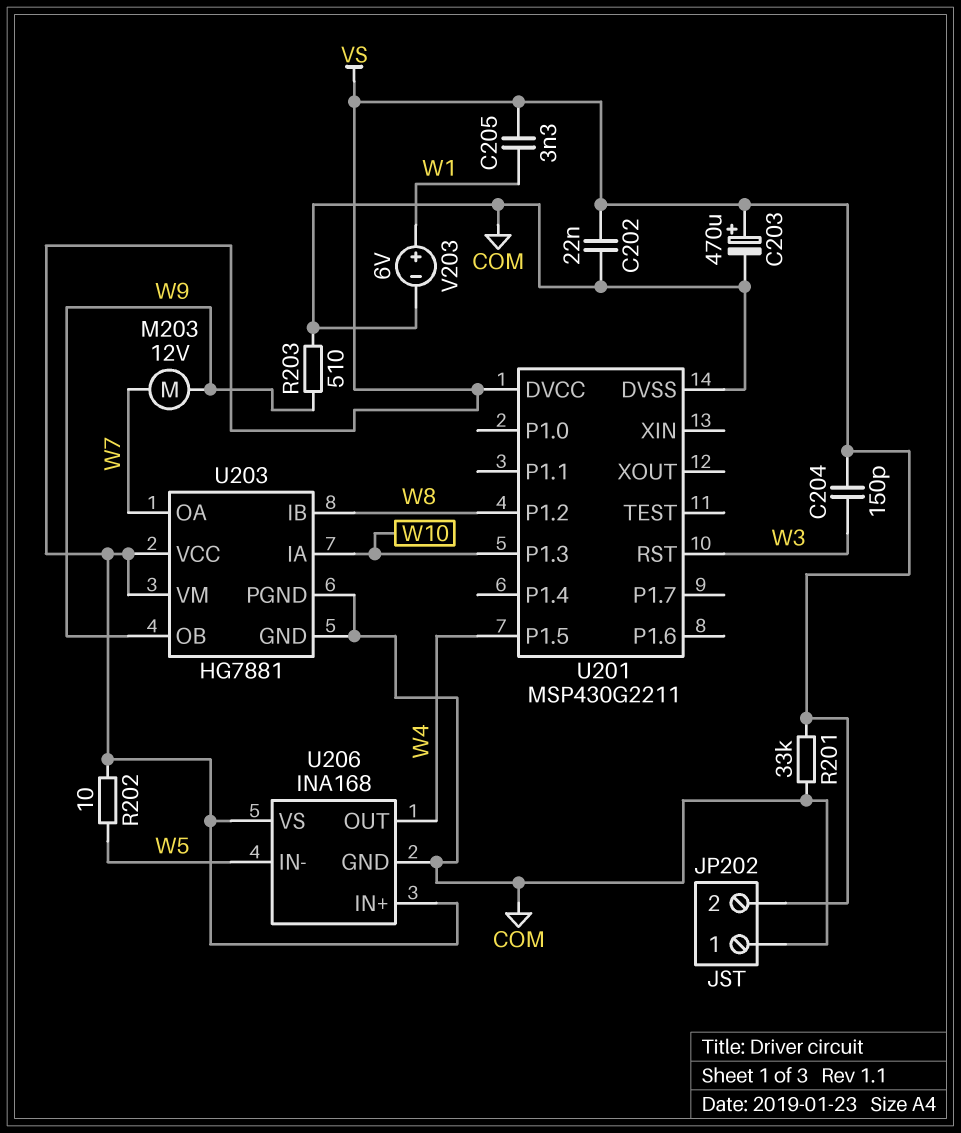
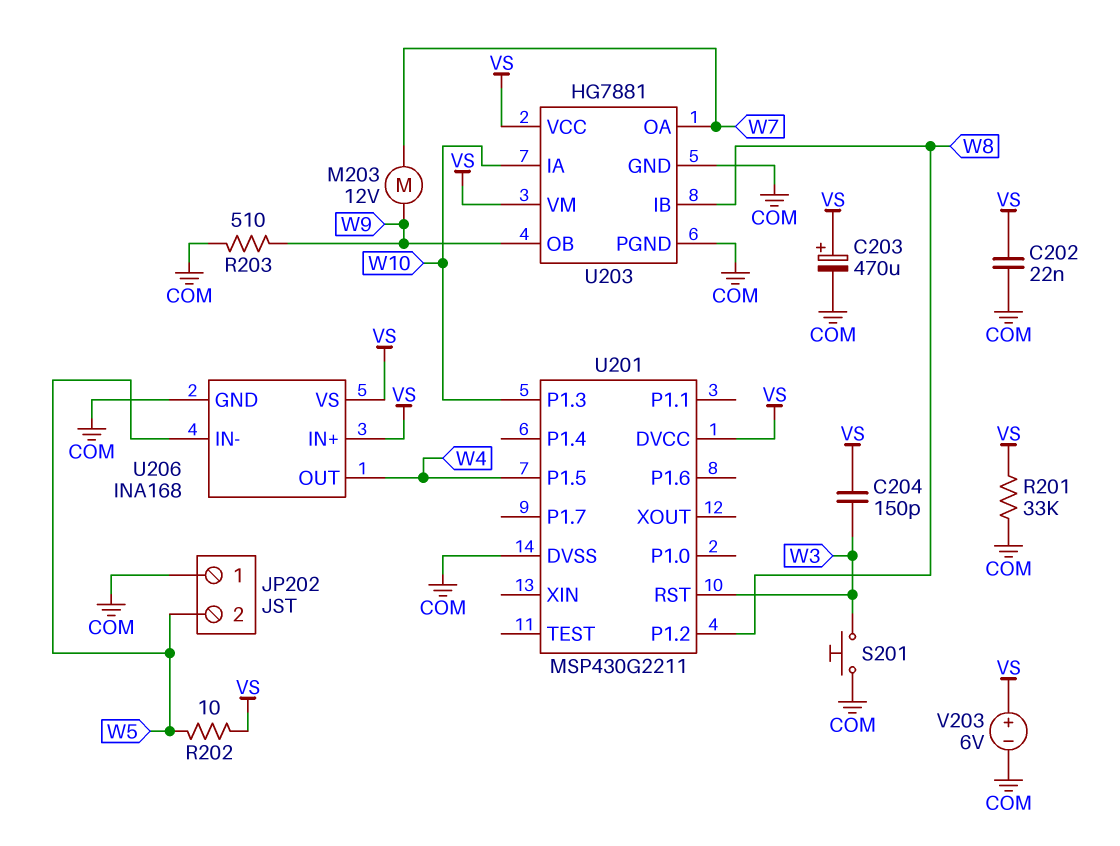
C205: 3.3nF (VS, W1) -> none
JP202 pin 2: VS -> W5
S201: none -> button (COM, W3)
V203: 6V (plus W1, minus COM) -> 6V (plus VS, minus COM)

